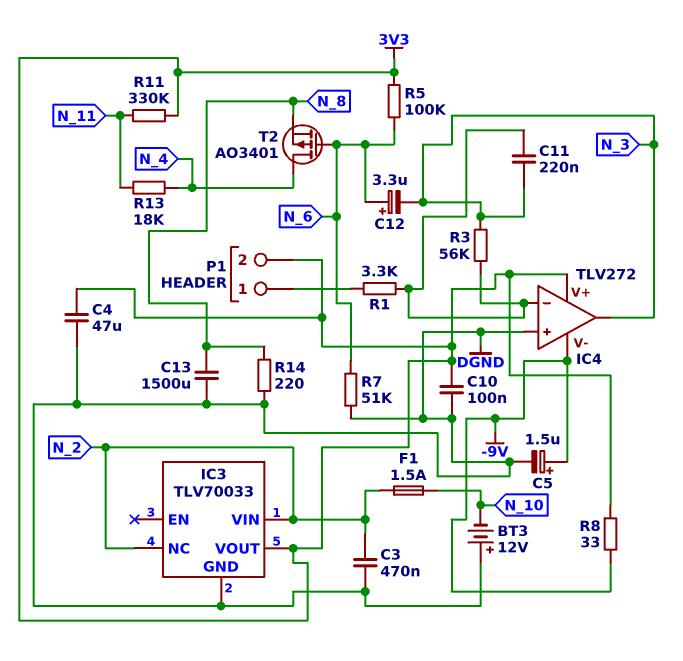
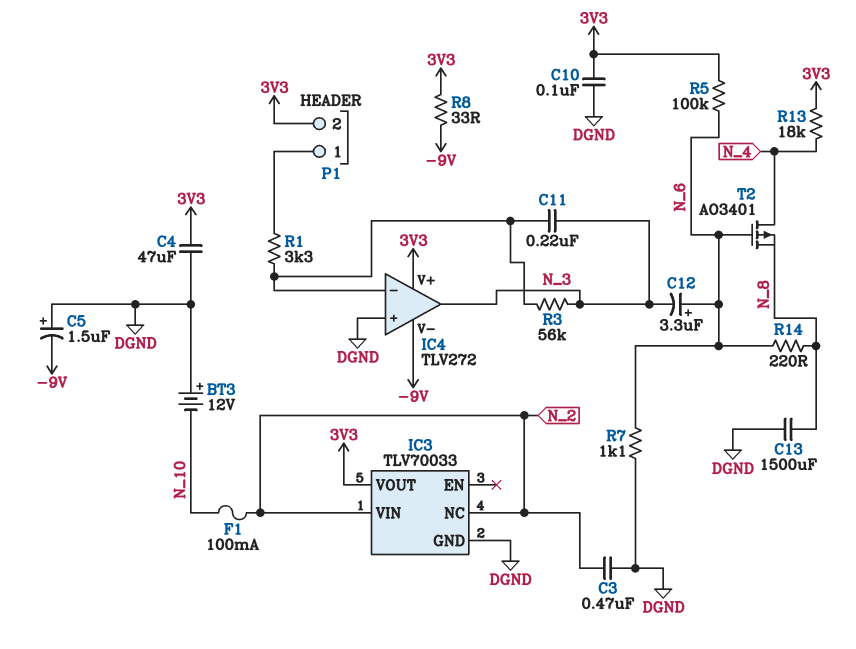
C5: 1.5uF (plus -9V, minus DGND) -> 1.5uF (plus DGND, minus -9V)
F1: 1.5A (N_2, N_10) -> 100mA (N_2, N_10)
R7: 51k (DGND, N_6) -> 1.1k (DGND, N_6)
R11: 330k (3V3, N_11) -> none
R13: 18k (N_4, N_11) -> 18k (3V3, N_4)
R14: 220 (DGND, N_8) -> 220 (N_6, N_8)

